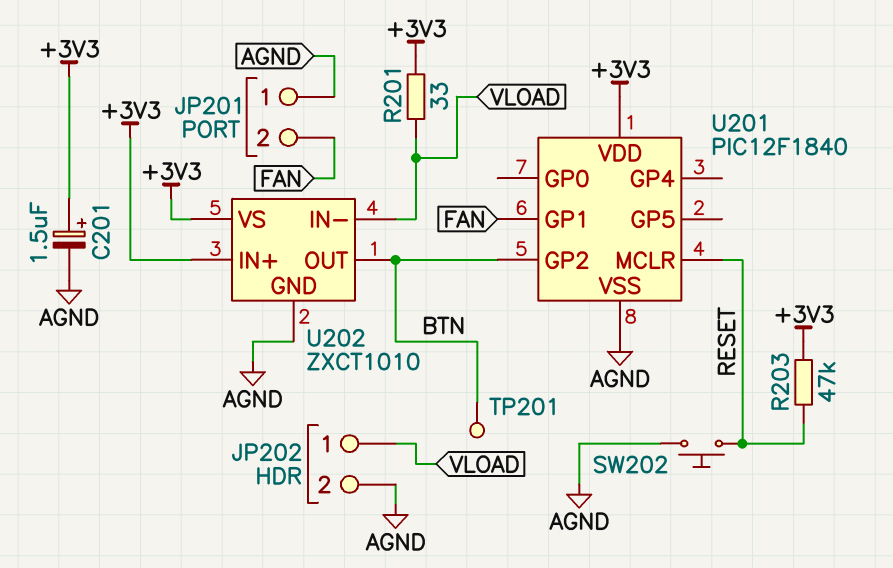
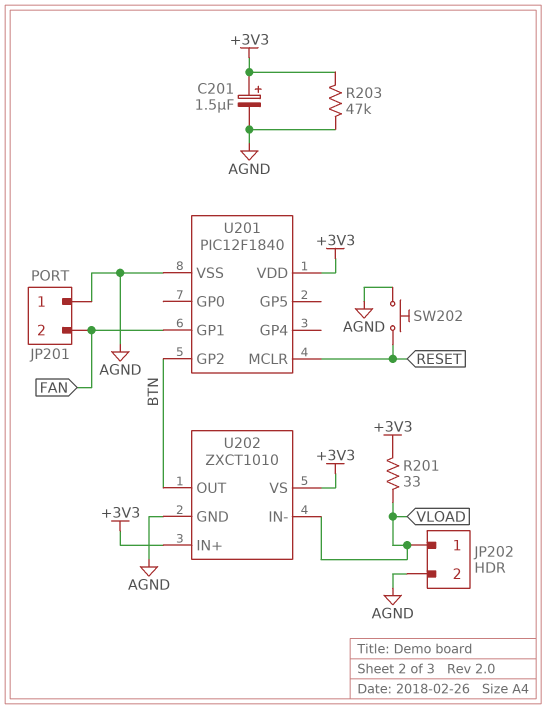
R203: 47k (+3V3, RESET) -> 47k (+3V3, AGND)
TP201: test point (BTN) -> none

